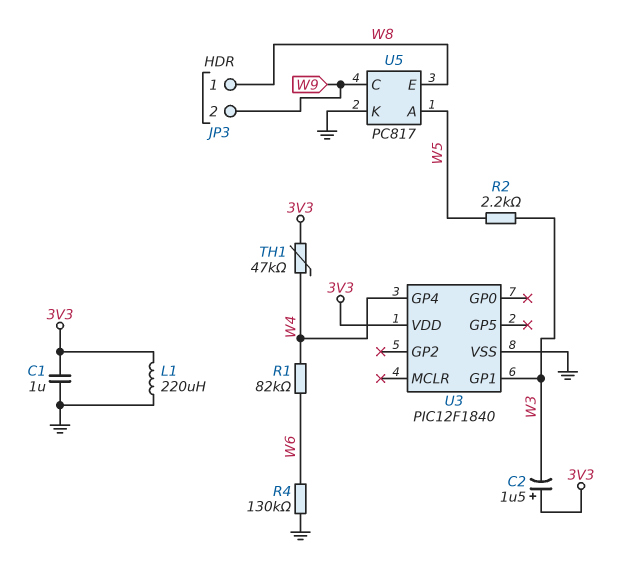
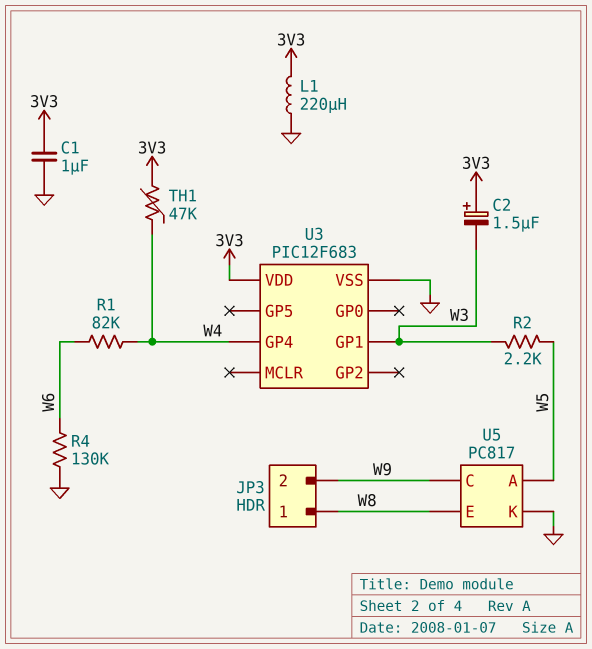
U3: PIC12F1840 -> PIC12F683

